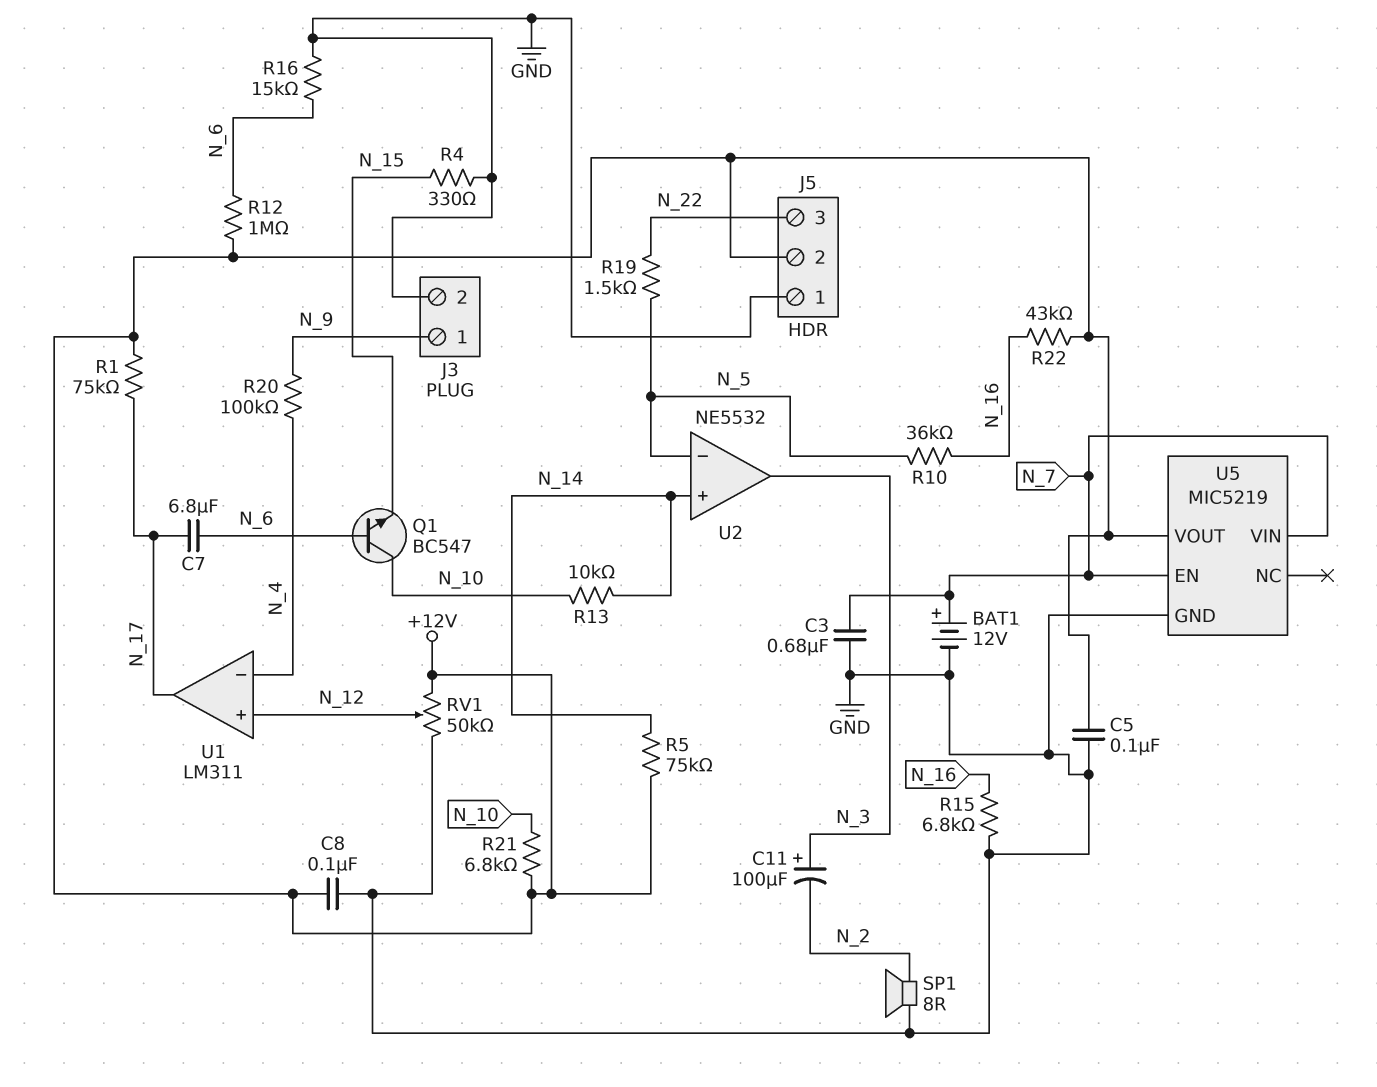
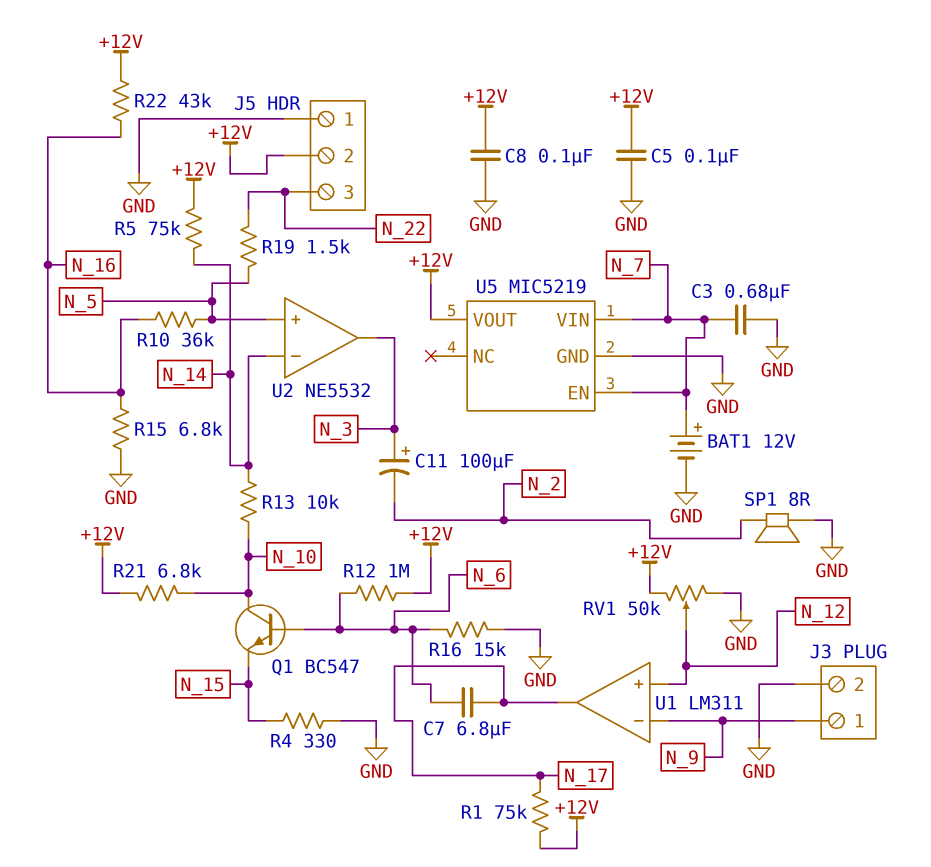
R20: 100k (N_4, N_9) -> none
U1 pin in-: N_4 -> N_9
U2 pin in+: N_14 -> N_5
U2 pin in-: N_5 -> N_14

